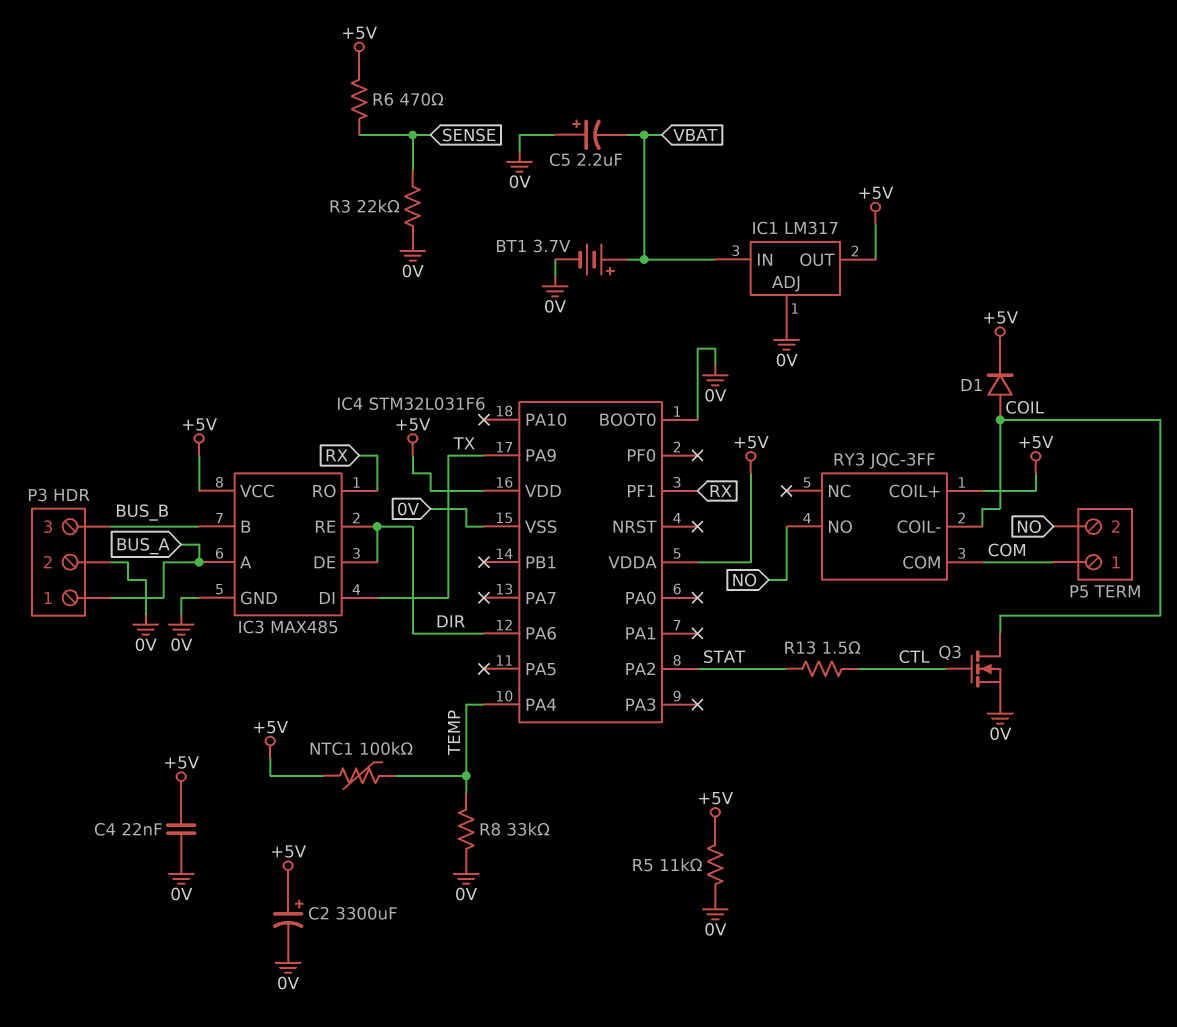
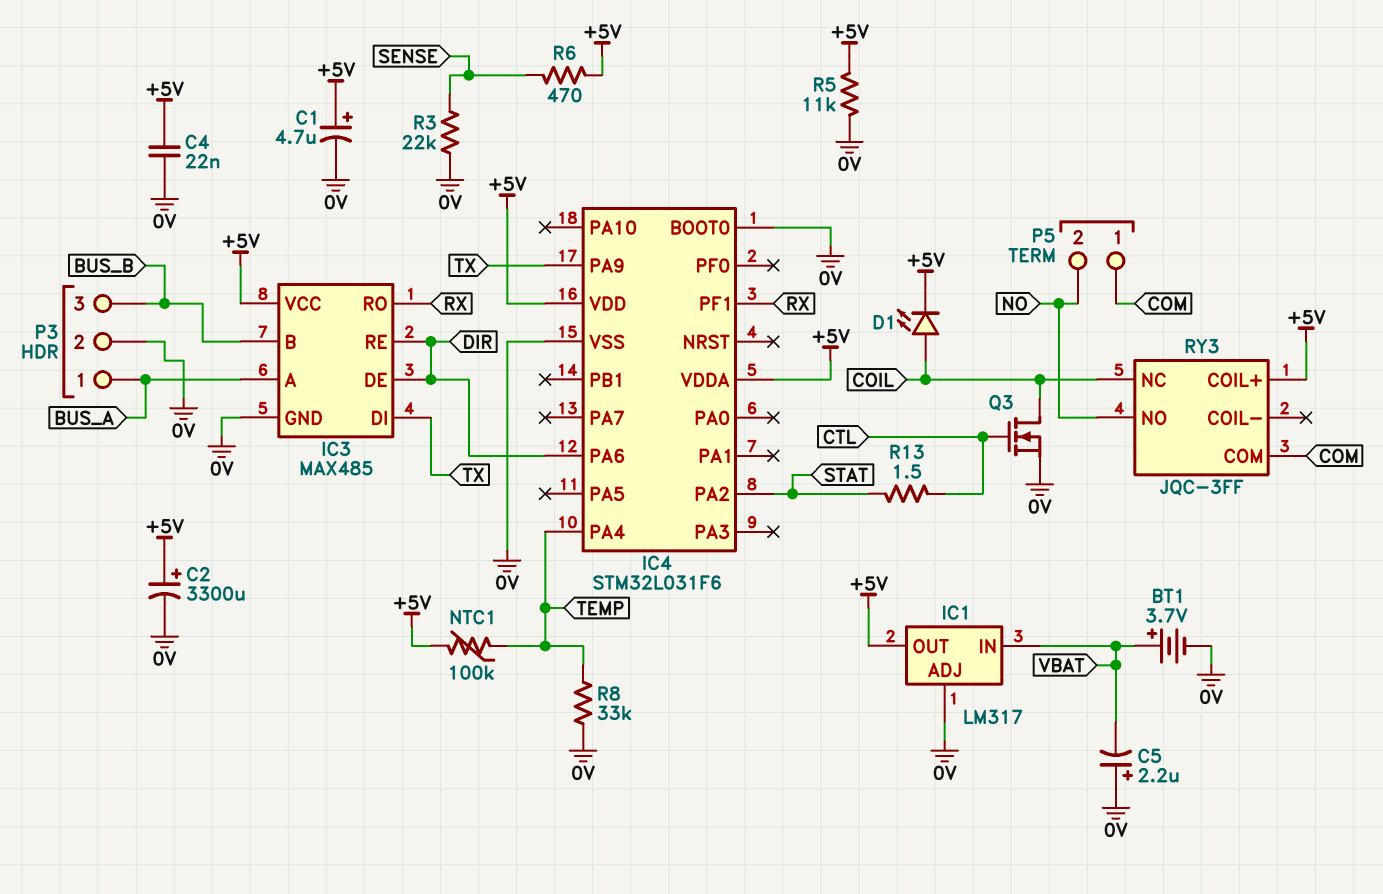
C1: none -> 4.7uF (plus +5V, minus 0V)
D1: diode (A COIL, K +5V) -> LED (A COIL, K +5V)
RY3 pin COIL-: COIL -> none
RY3 pin NC: none -> COIL

